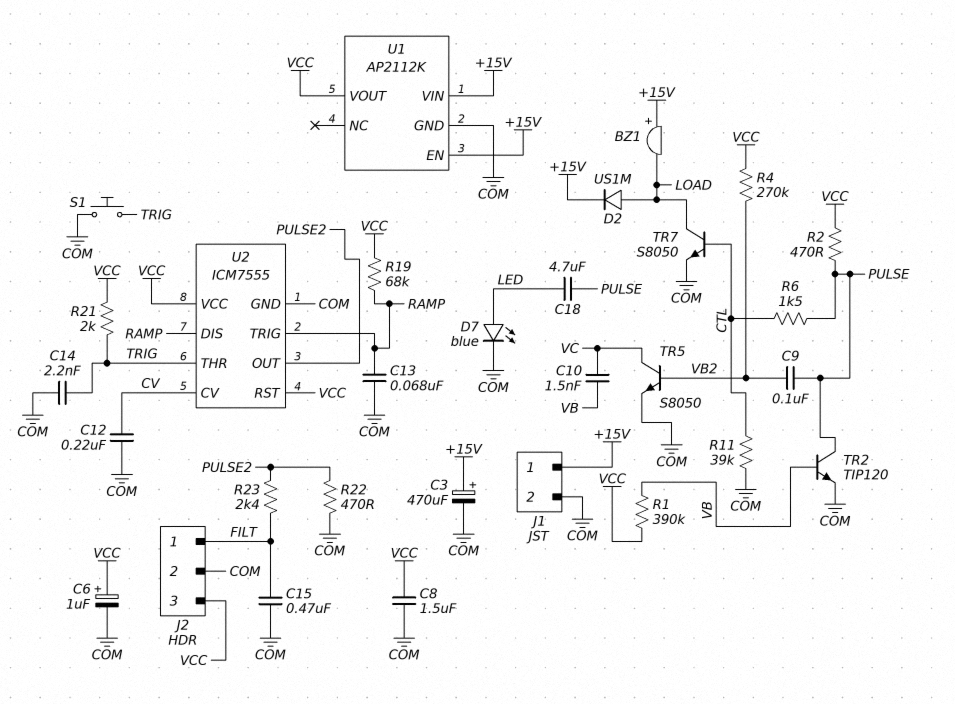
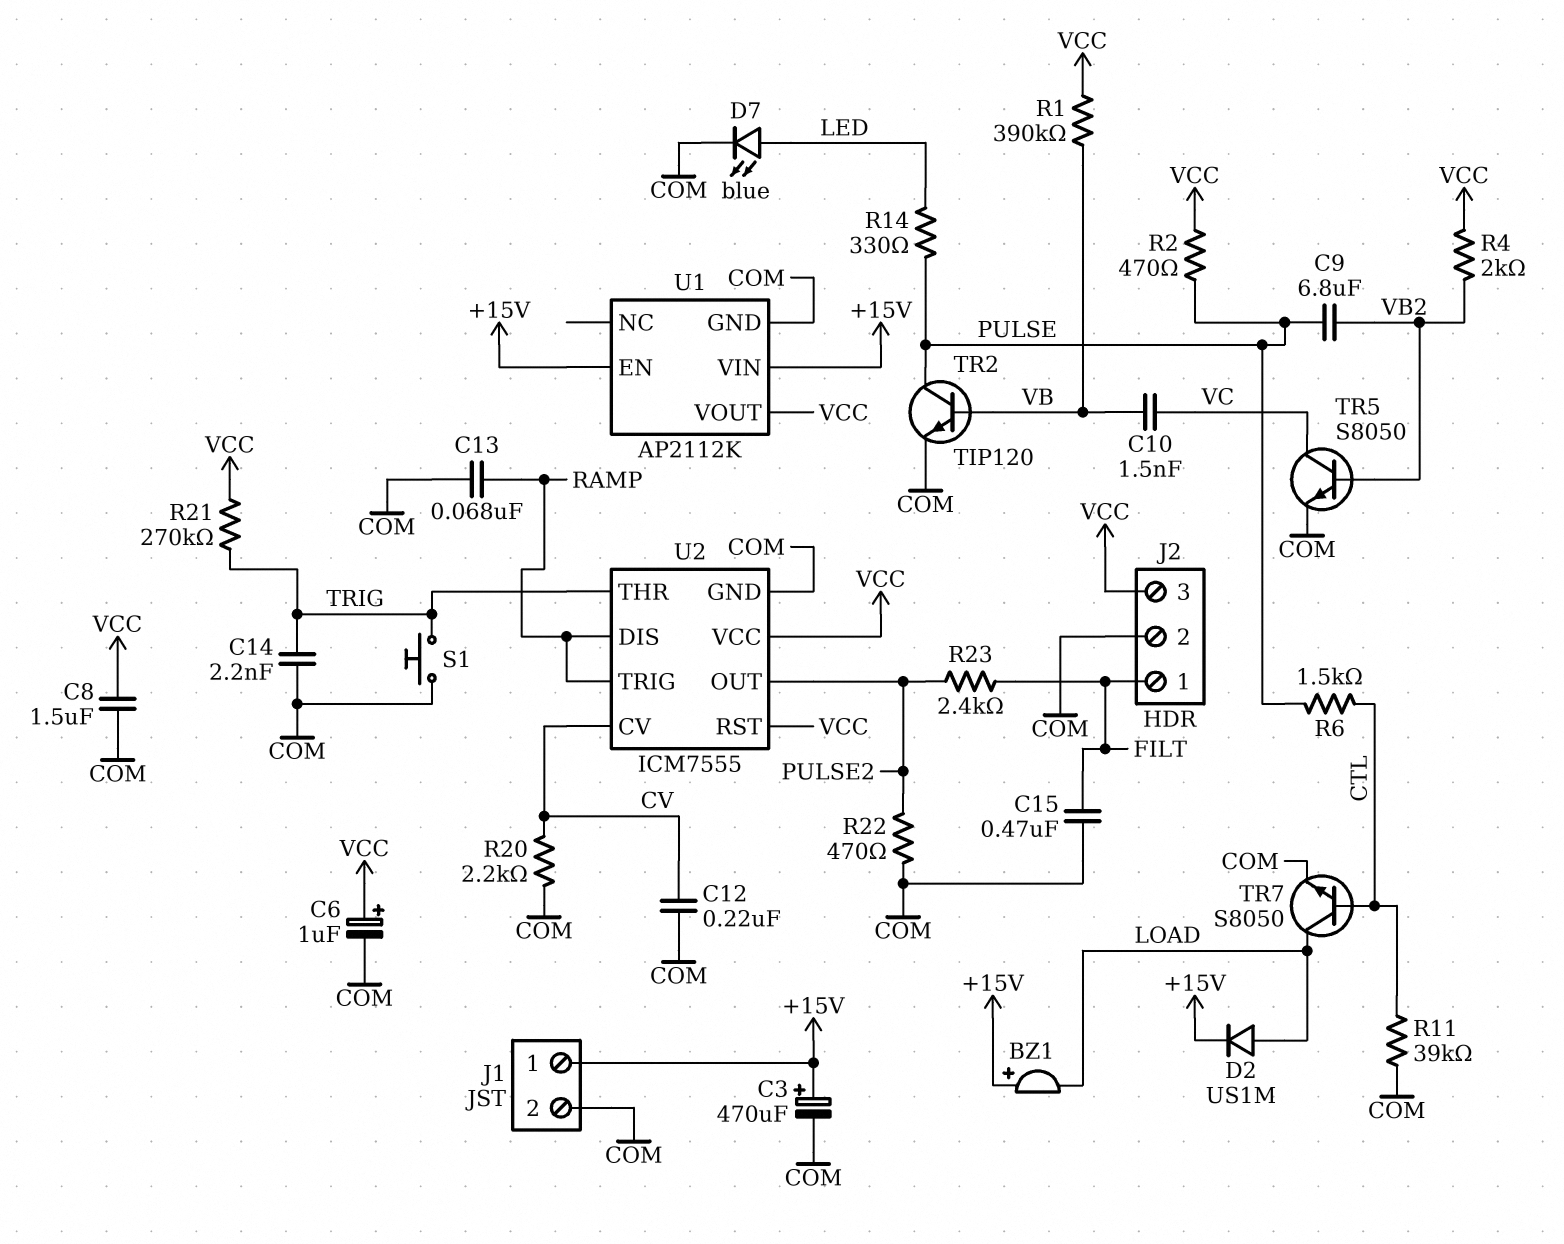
C9: 100nF (PULSE, VB2) -> 6.8uF (PULSE, VB2)
C18: 4.7uF (LED, PULSE) -> none
R4: 270k (VB2, VCC) -> 2k (VB2, VCC)
R14: none -> 330 (LED, PULSE)
R19: 68k (RAMP, VCC) -> none
R20: none -> 2.2k (COM, CV)
R21: 2k (TRIG, VCC) -> 270k (TRIG, VCC)

